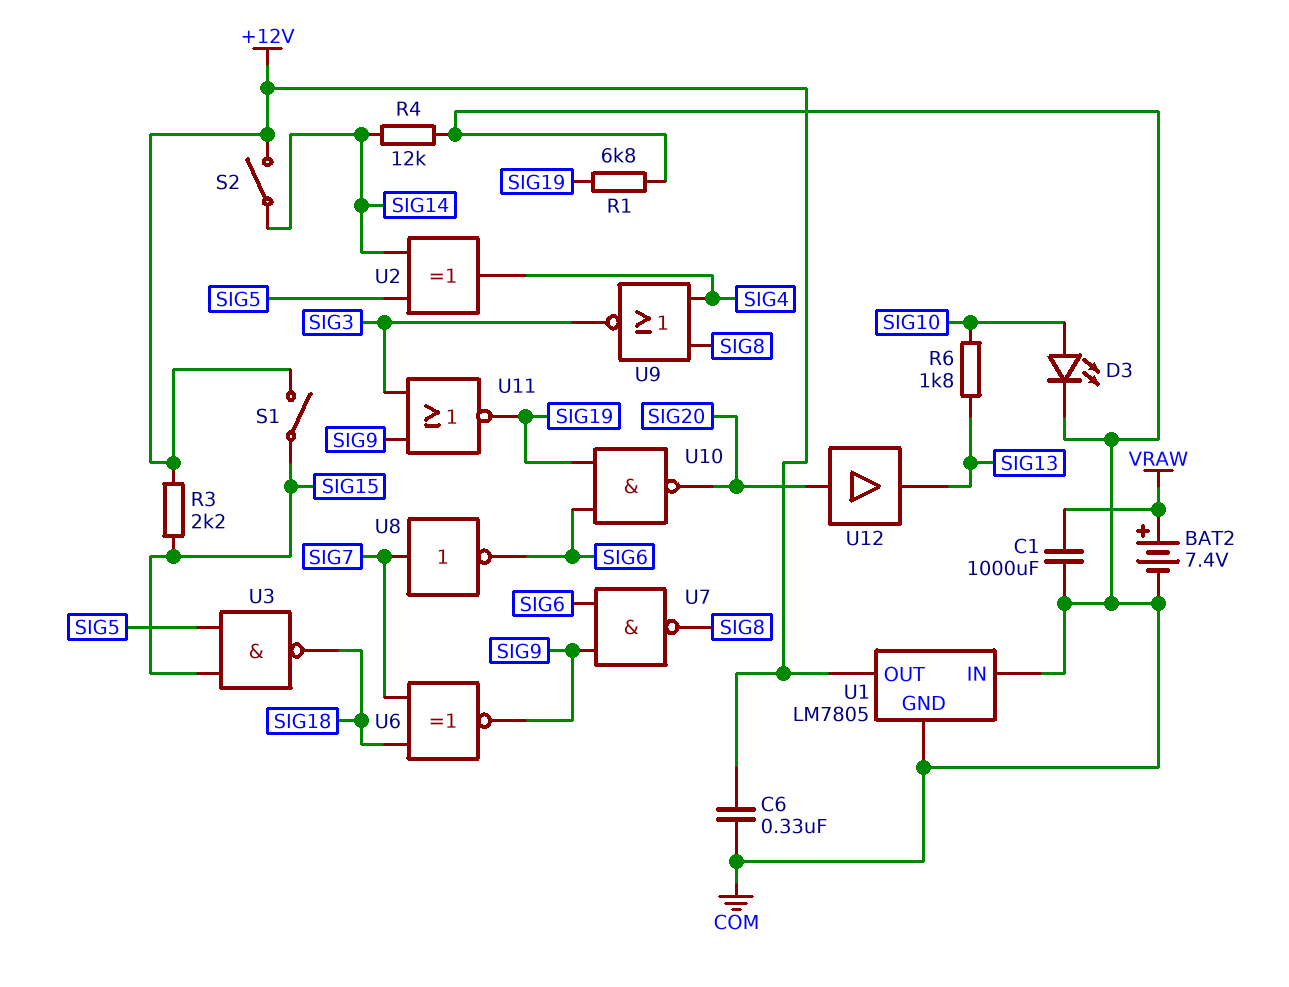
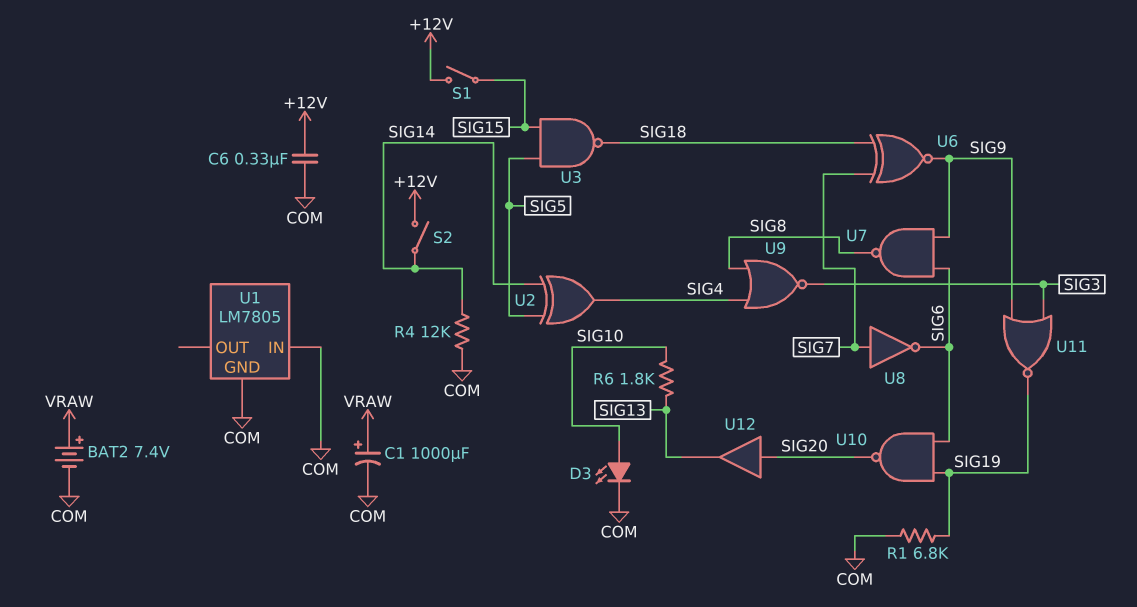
C1: 1000uF (COM, VRAW) -> 1000uF (plus VRAW, minus COM)
R3: 2.2k (+12V, SIG15) -> none
U1 pin OUT: +12V -> none

